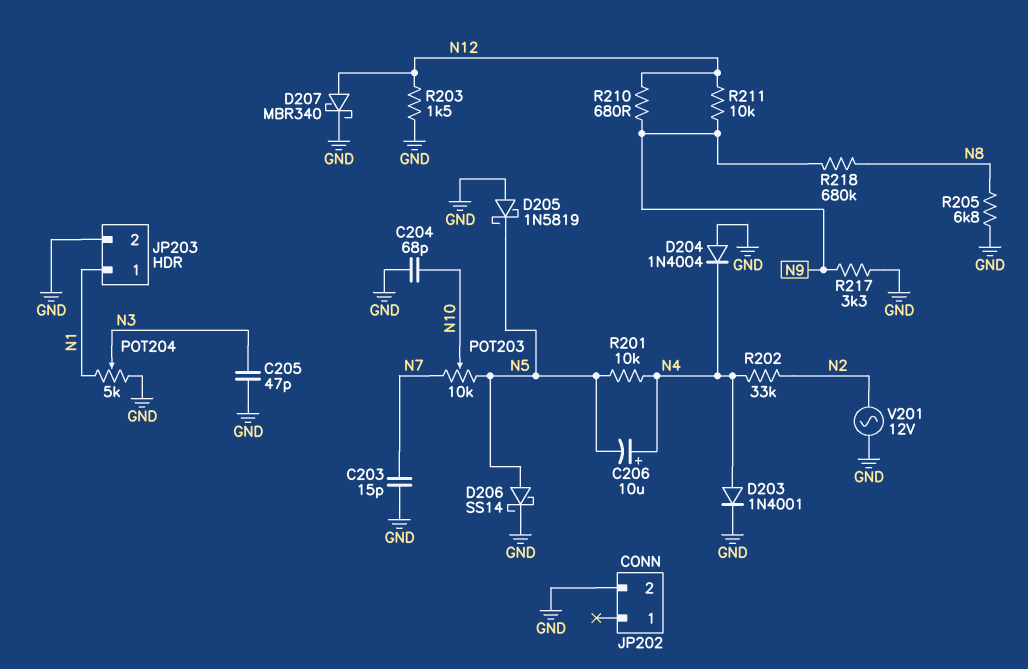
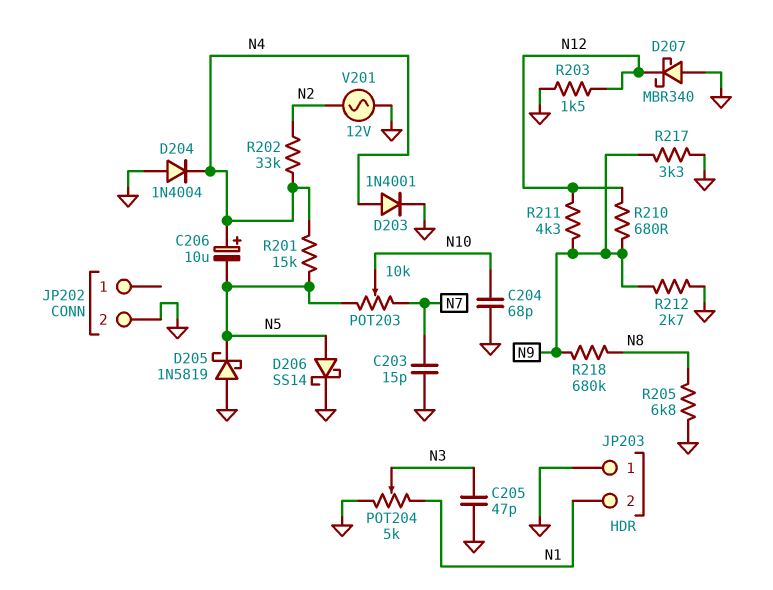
D207: schottky MBR340 (A N12, K GND) -> schottky MBR340 (A GND, K N12)
JP203 pin 1: N1 -> GND
JP203 pin 2: GND -> N1
R201: 10k (N4, N5) -> 15k (N4, N5)
R211: 10k (N9, N12) -> 4.3k (N9, N12)
R212: none -> 2.7k (GND, N9)

